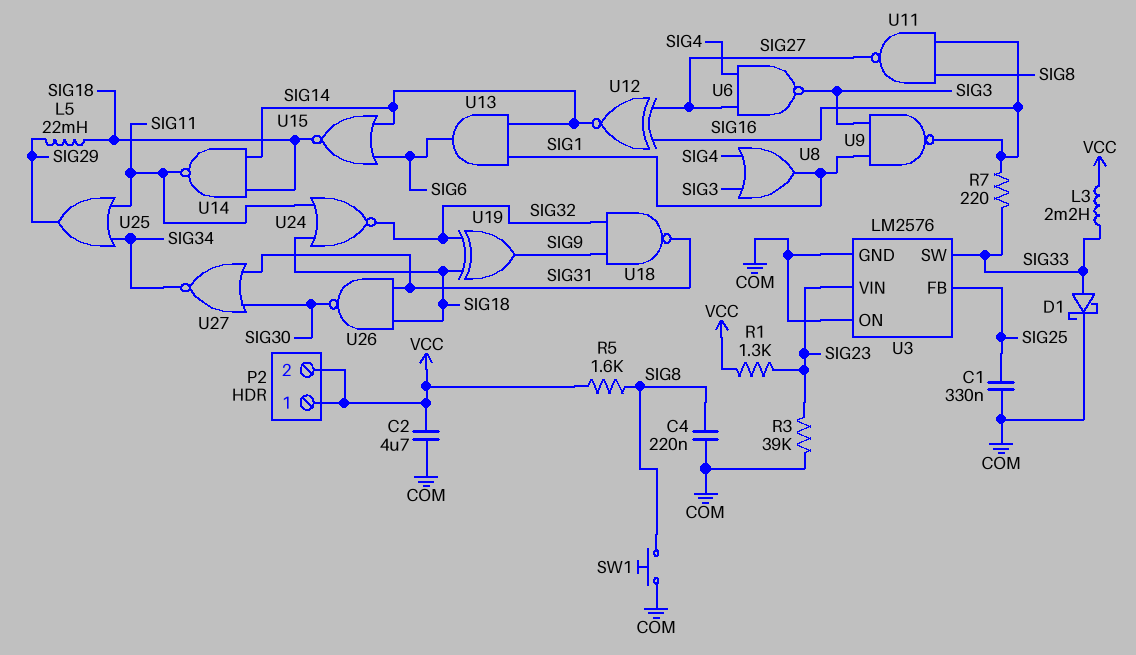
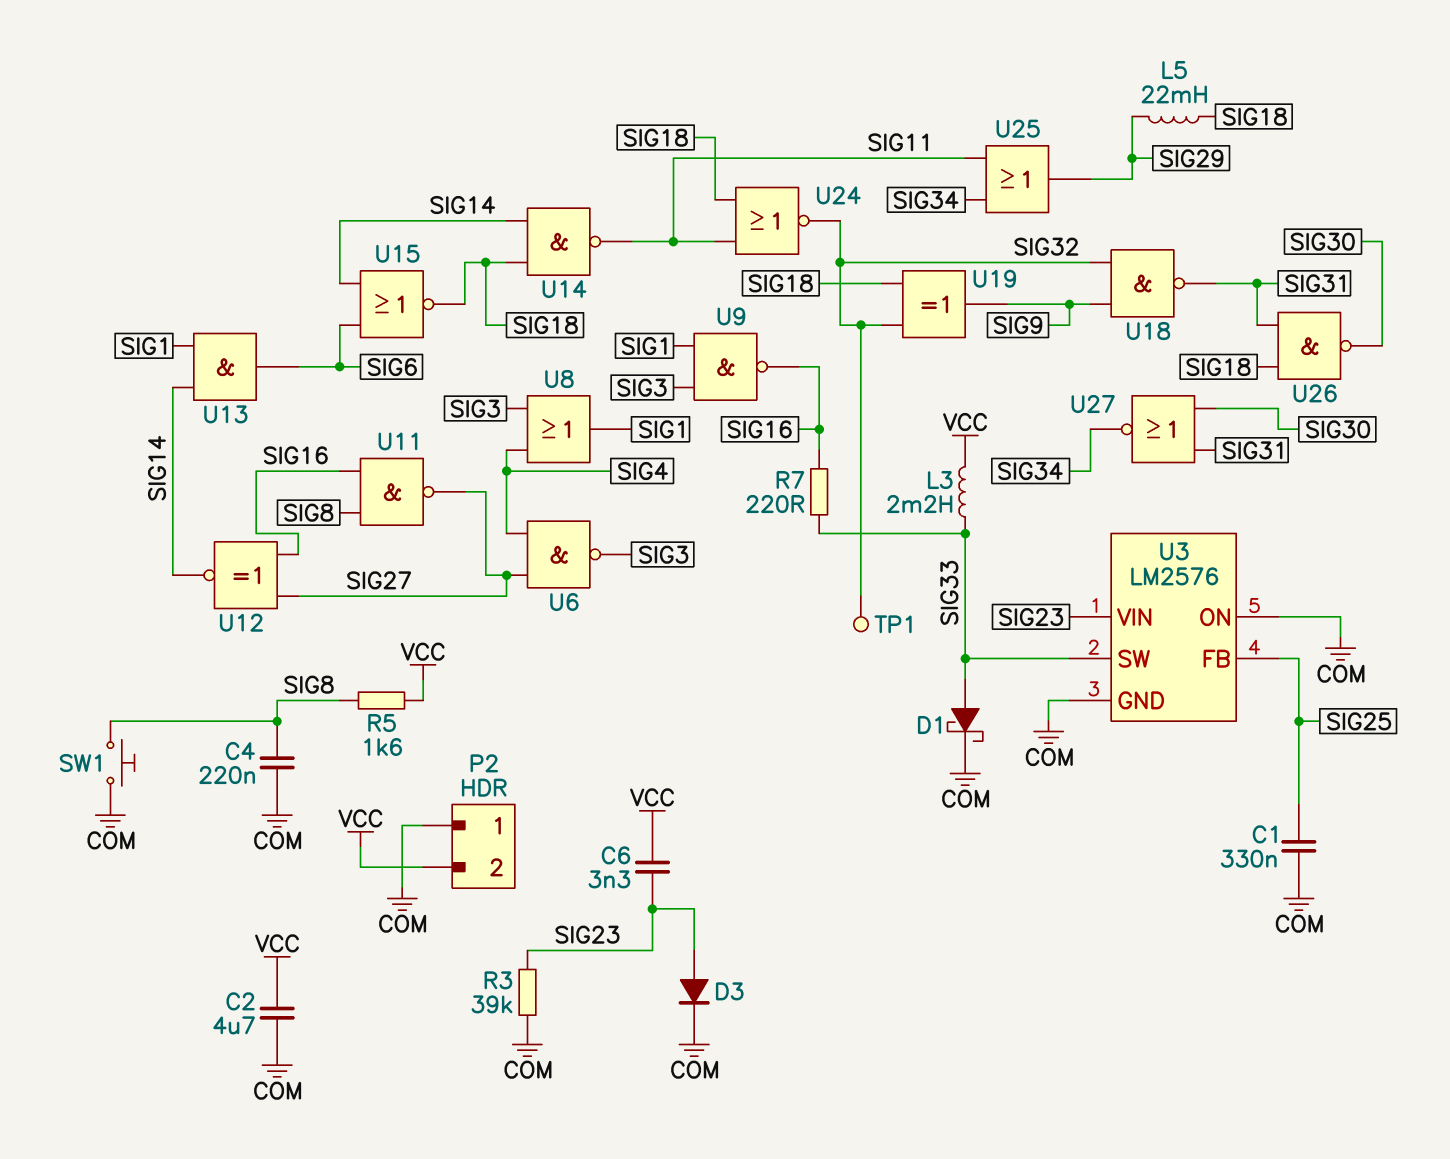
C6: none -> 3.3nF (SIG23, VCC)
D3: none -> diode (A SIG23, K COM)
P2 pin 1: VCC -> COM
R1: 1.3k (SIG23, VCC) -> none
TP1: none -> test point (SIG32)

